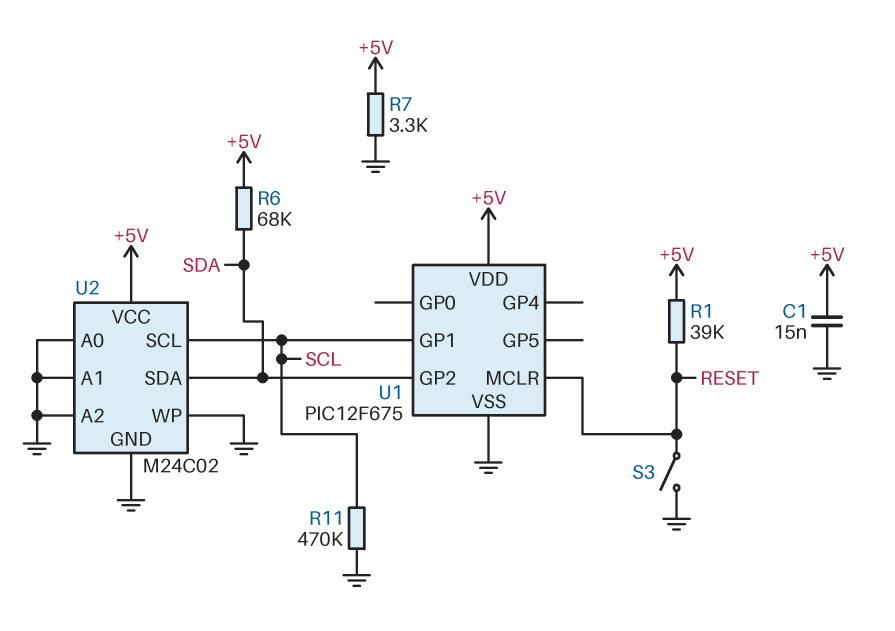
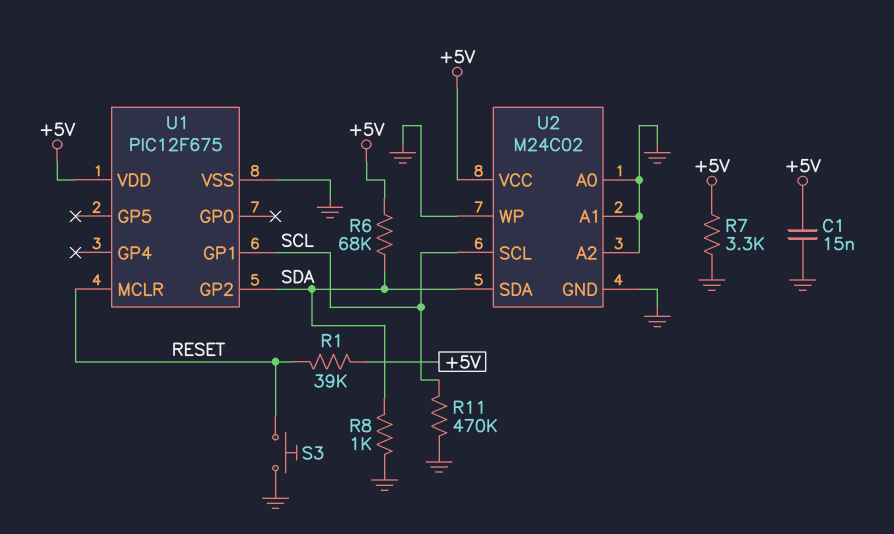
R8: none -> 1k (GND, SDA)
S3: switch (GND, RESET) -> button (GND, RESET)

